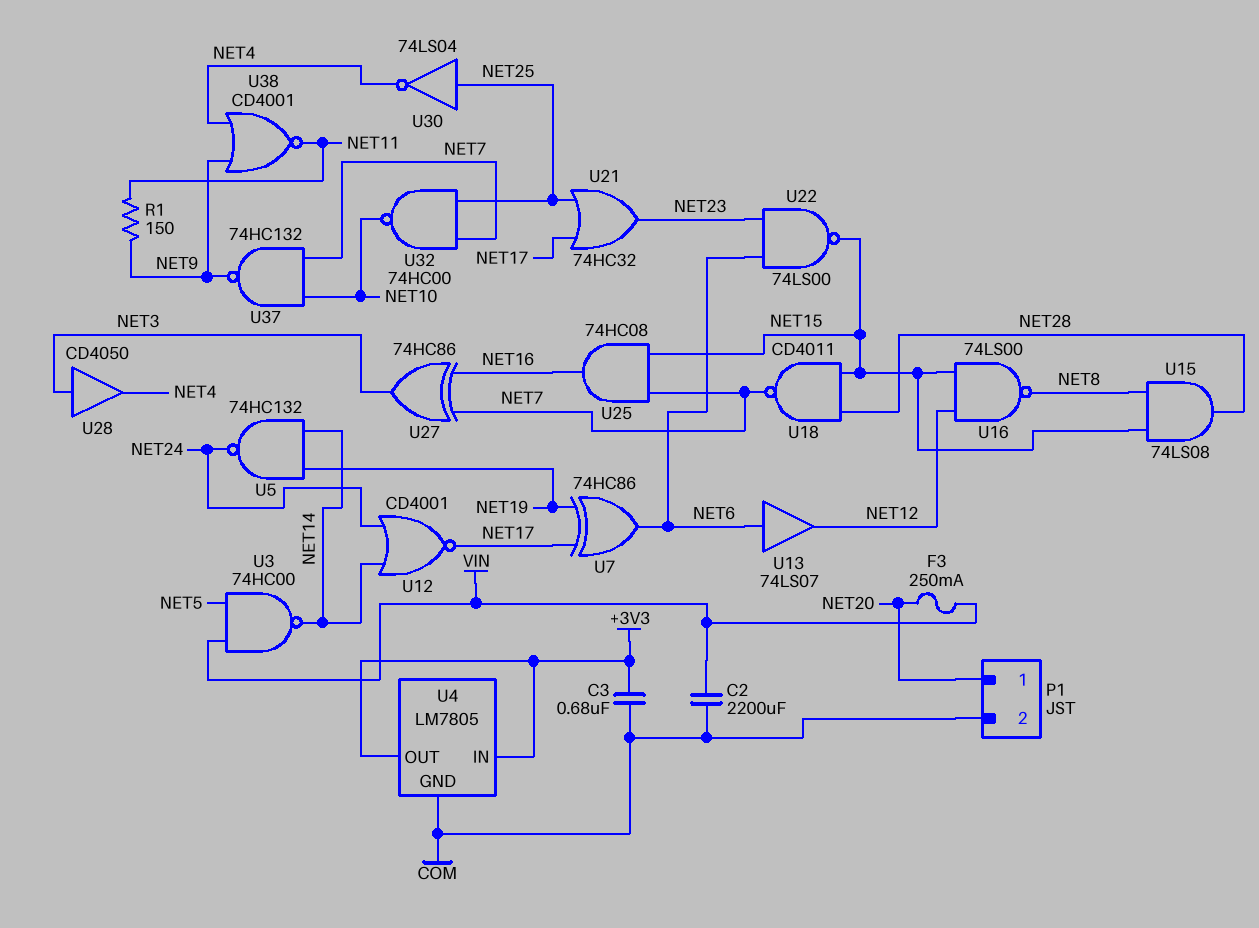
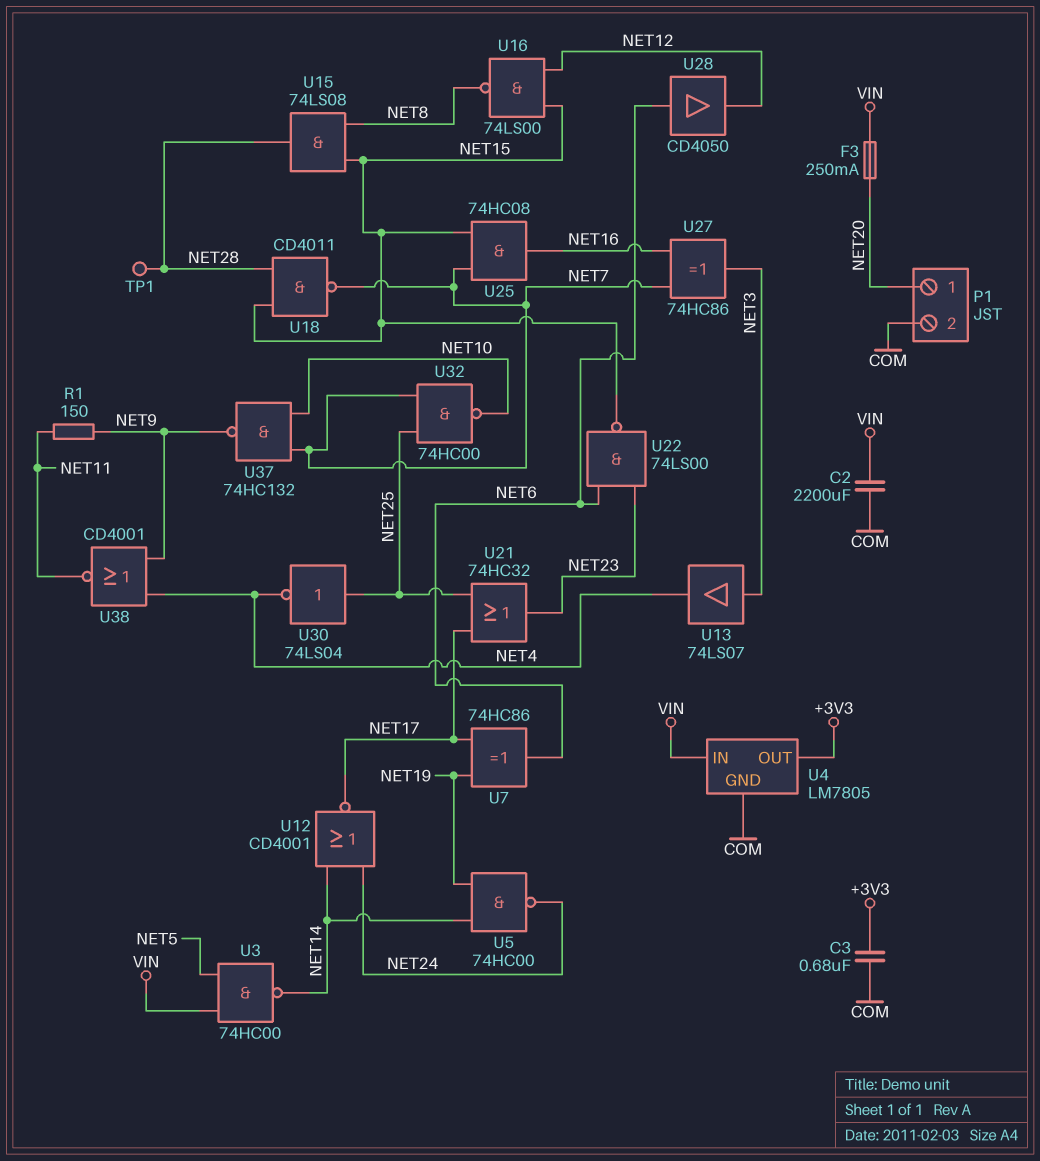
TP1: none -> test point (NET28)
U4 pin IN: +3V3 -> VIN
U5: NAND 74HC132 (in NET14, in NET19, out NET24) -> NAND 74HC00 (in NET14, in NET19, out NET24)
U13: buffer 74LS07 (in NET6, out NET12) -> buffer 74LS07 (in NET3, out NET4)
U28: buffer CD4050 (in NET3, out NET4) -> buffer CD4050 (in NET6, out NET12)

